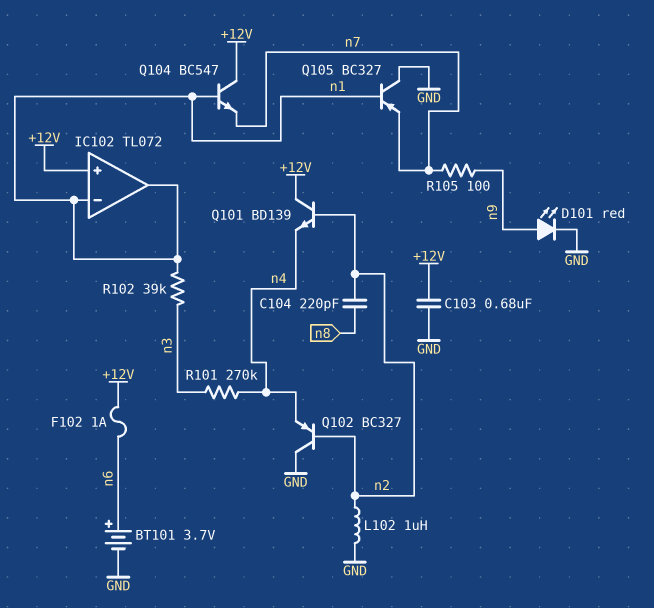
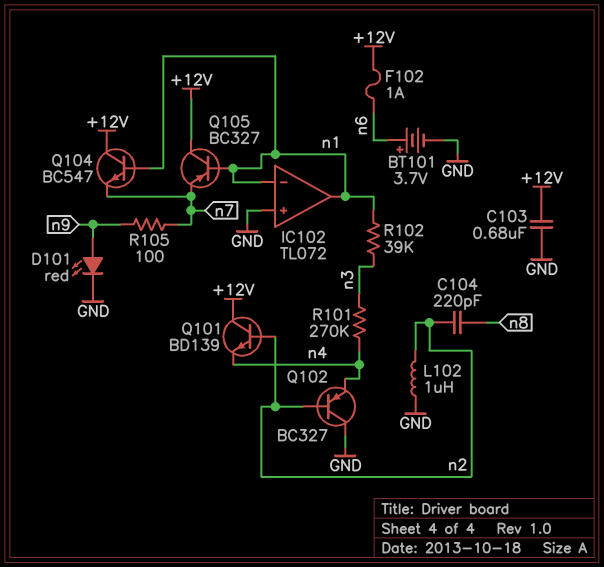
IC102 pin in+: +12V -> GND
Q105: PNP BC327 (B n1, C GND, E n7) -> PNP BC327 (B n1, C +12V, E n7)

